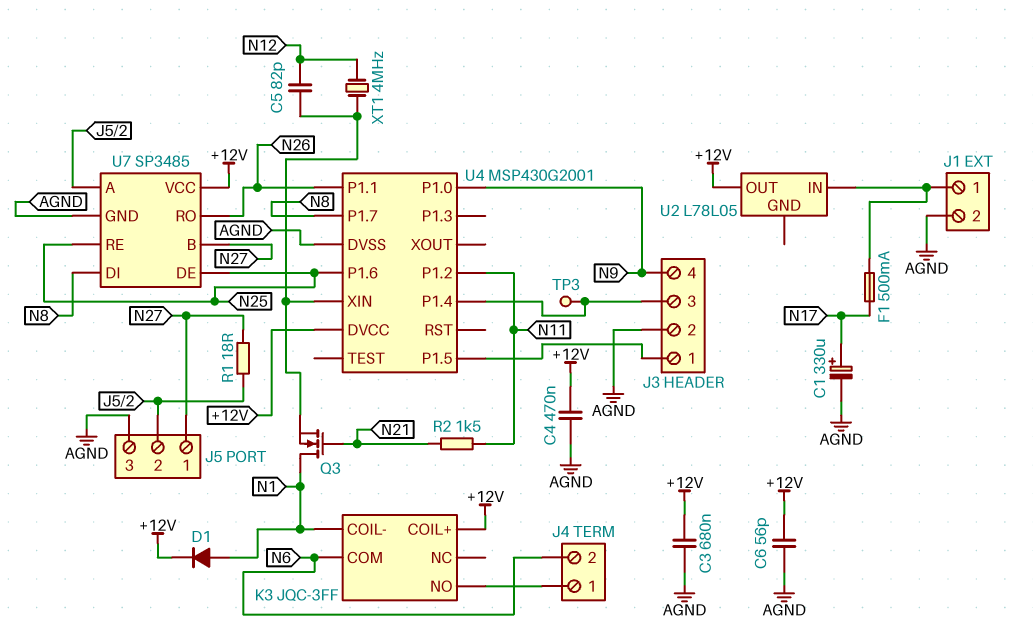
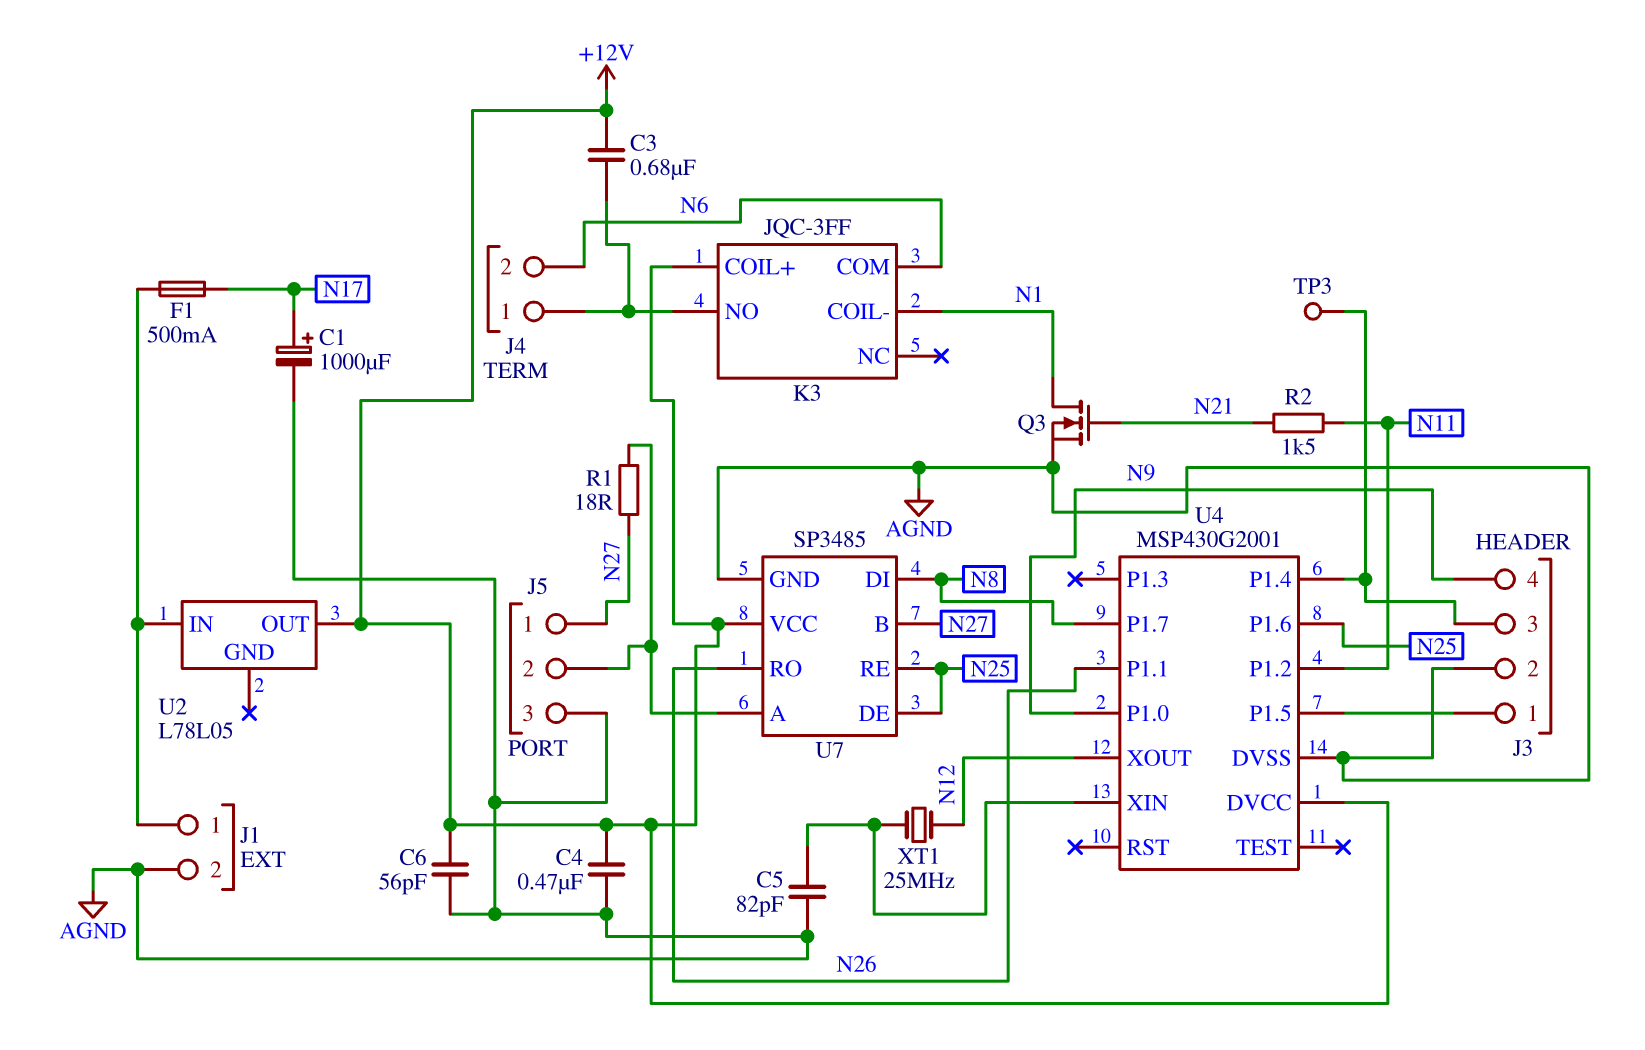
C1: 330uF (plus N17, minus AGND) -> 1000uF (plus N17, minus AGND)
C3: 680nF (+12V, AGND) -> 680nF (+12V, J4/1)
C5: 82pF (N12, U4/XIN) -> 82pF (AGND, U4/XIN)
D1: diode (A N1, K +12V) -> none
Q3: NMOS (G N21, D N1, S U4/XIN) -> NMOS (G N21, D N1, S AGND)
U4 pin XOUT: none -> N12
XT1: 4MHz (N12, U4/XIN) -> 25MHz (N12, U4/XIN)

